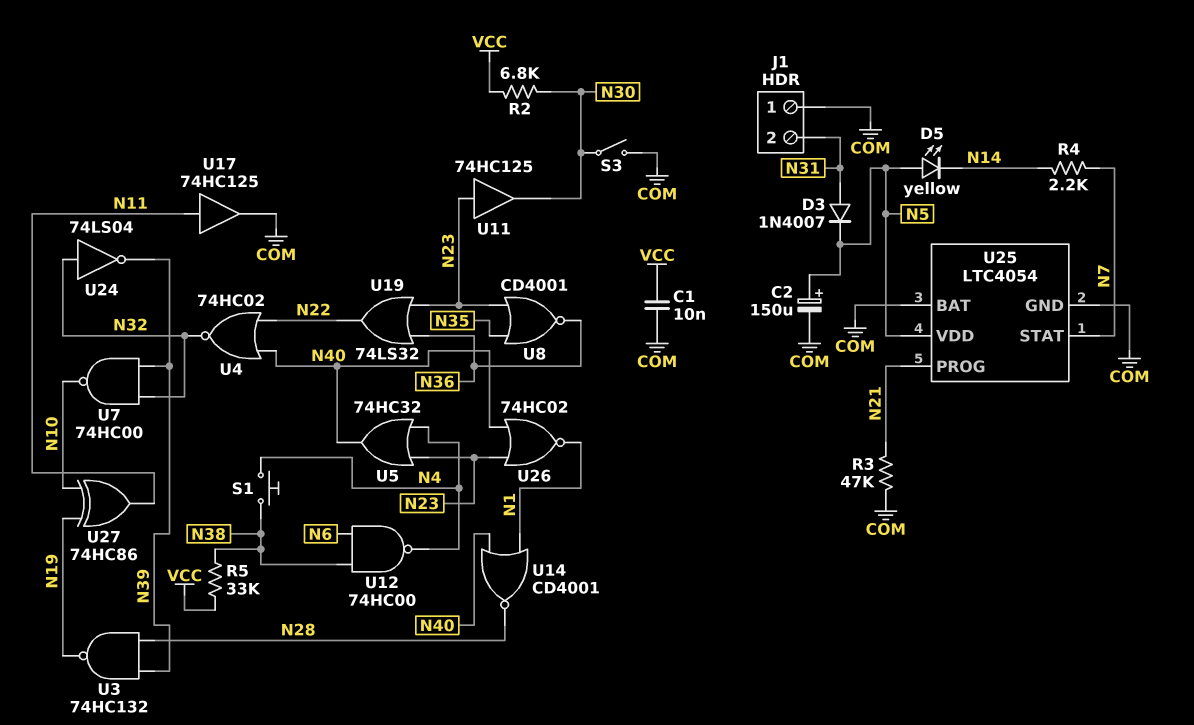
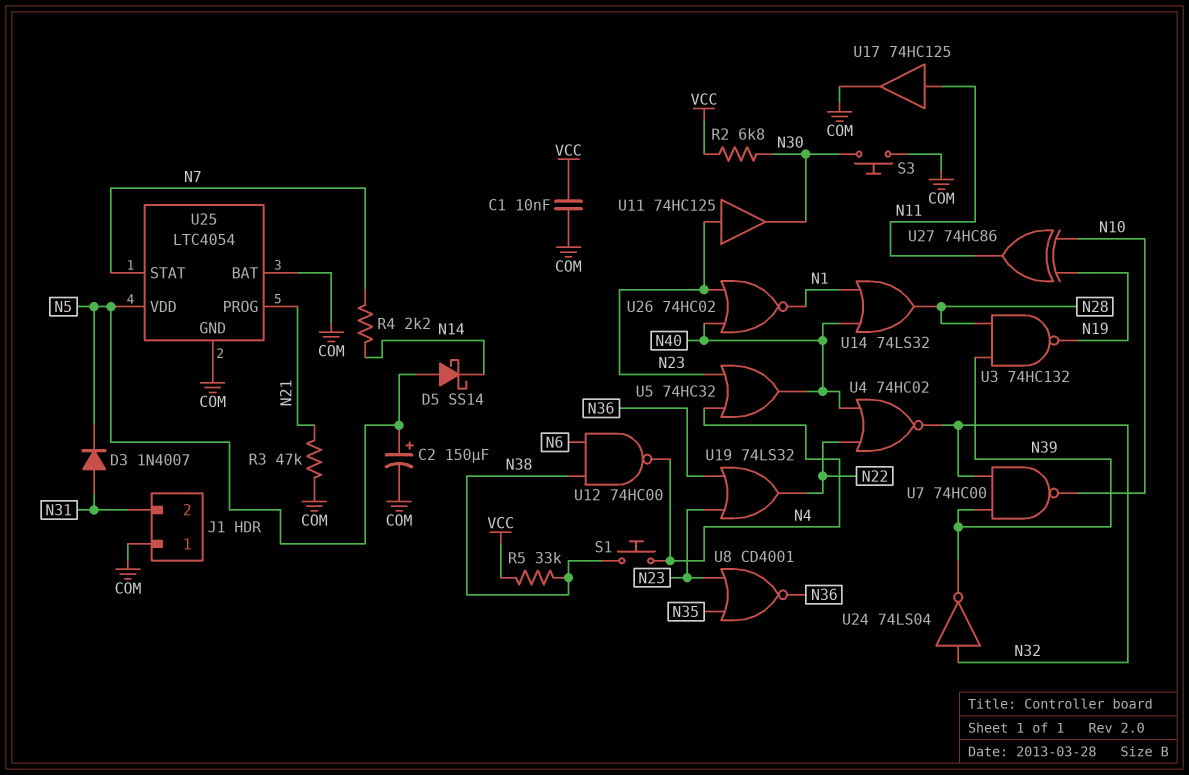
D5: LED yellow (A N5, K N14) -> schottky SS14 (A N5, K N14)
S3: switch (COM, N30) -> button (COM, N30)
U14: NOR CD4001 (in N1, in N40, out N28) -> OR 74LS32 (in N1, in N40, out N28)

